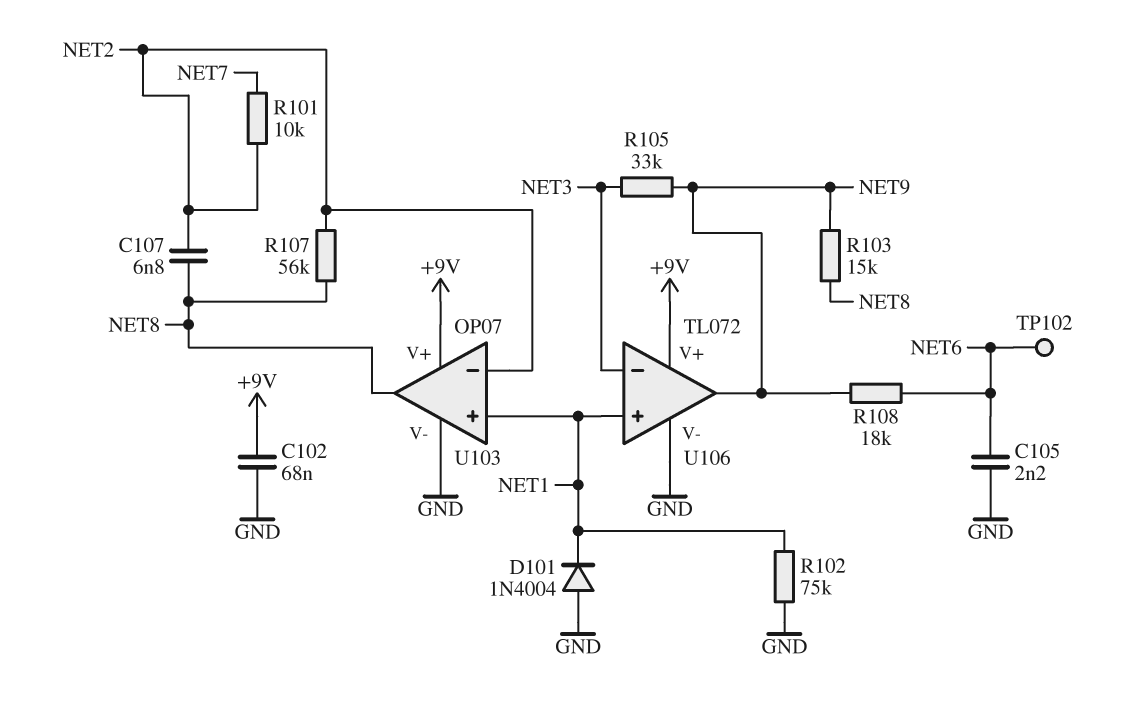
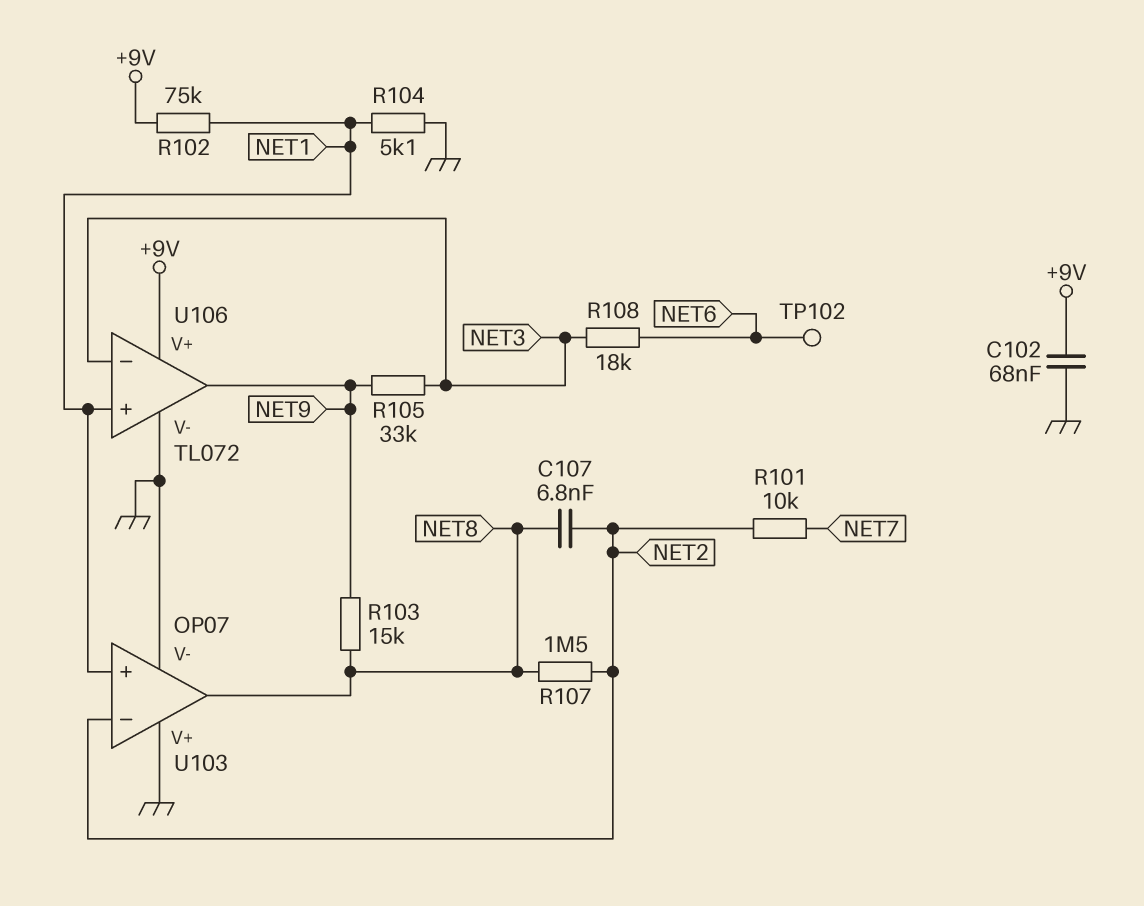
C105: 2.2nF (GND, NET6) -> none
D101: diode 1N4004 (A GND, K NET1) -> none
R102: 75k (GND, NET1) -> 75k (+9V, NET1)
R104: none -> 5.1k (GND, NET1)
R107: 56k (NET2, NET8) -> 1.5M (NET2, NET8)
R108: 18k (NET6, NET9) -> 18k (NET3, NET6)
U103 pin V+: +9V -> GND

